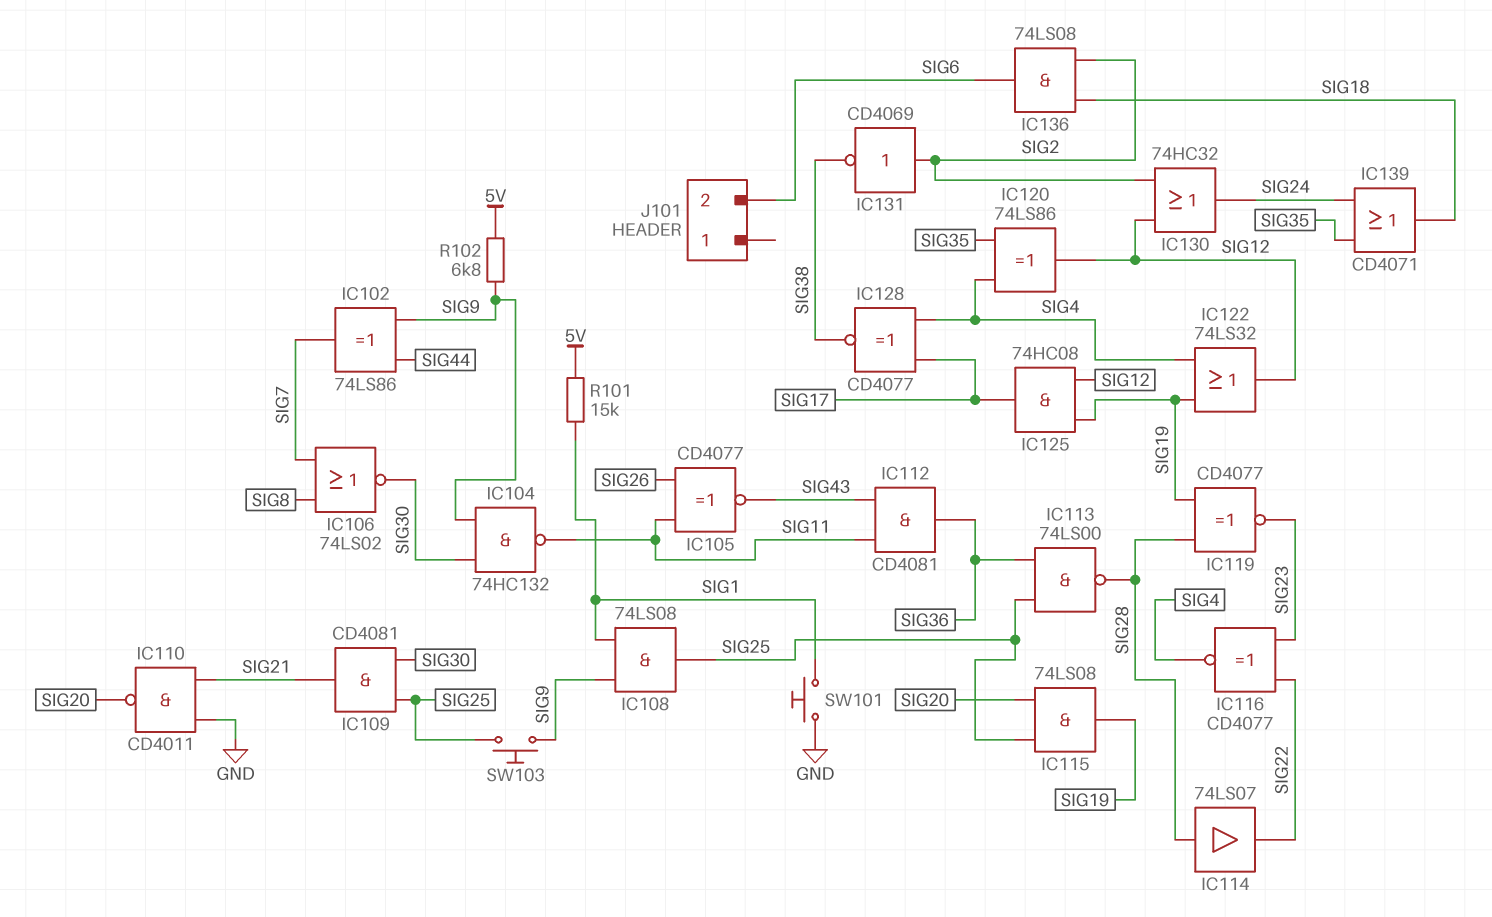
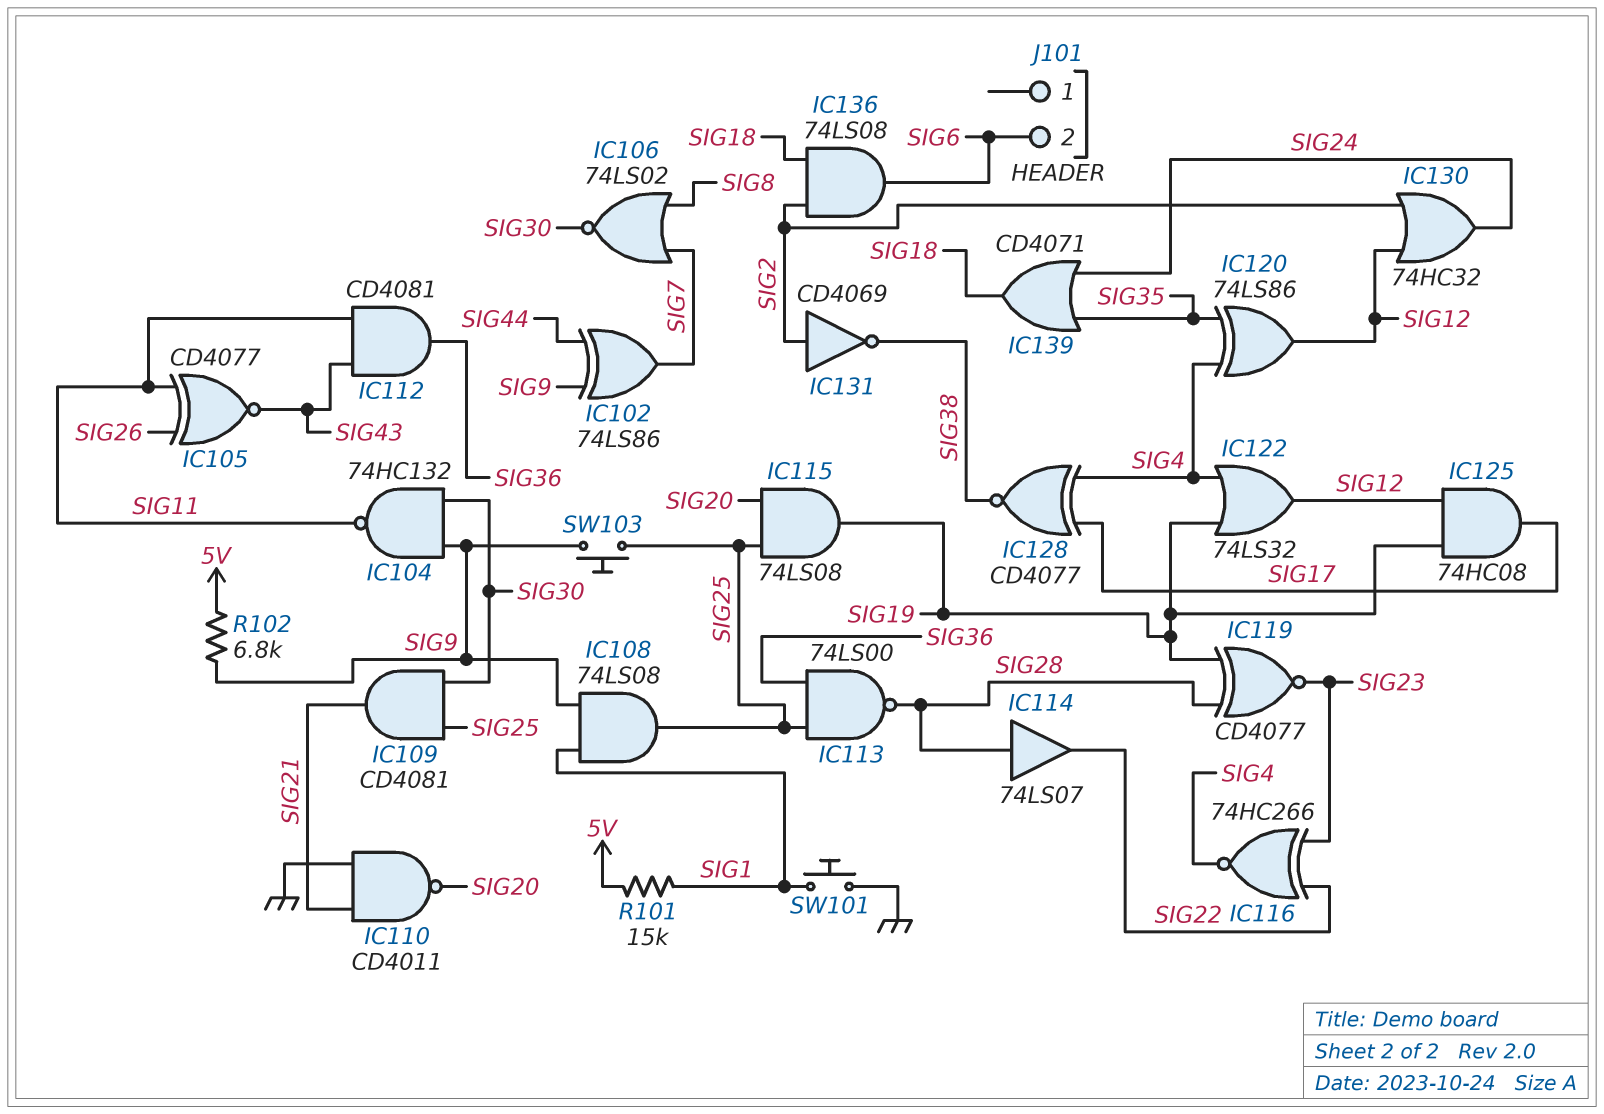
IC116: XNOR CD4077 (in SIG22, in SIG23, out SIG4) -> XNOR 74HC266 (in SIG22, in SIG23, out SIG4)

